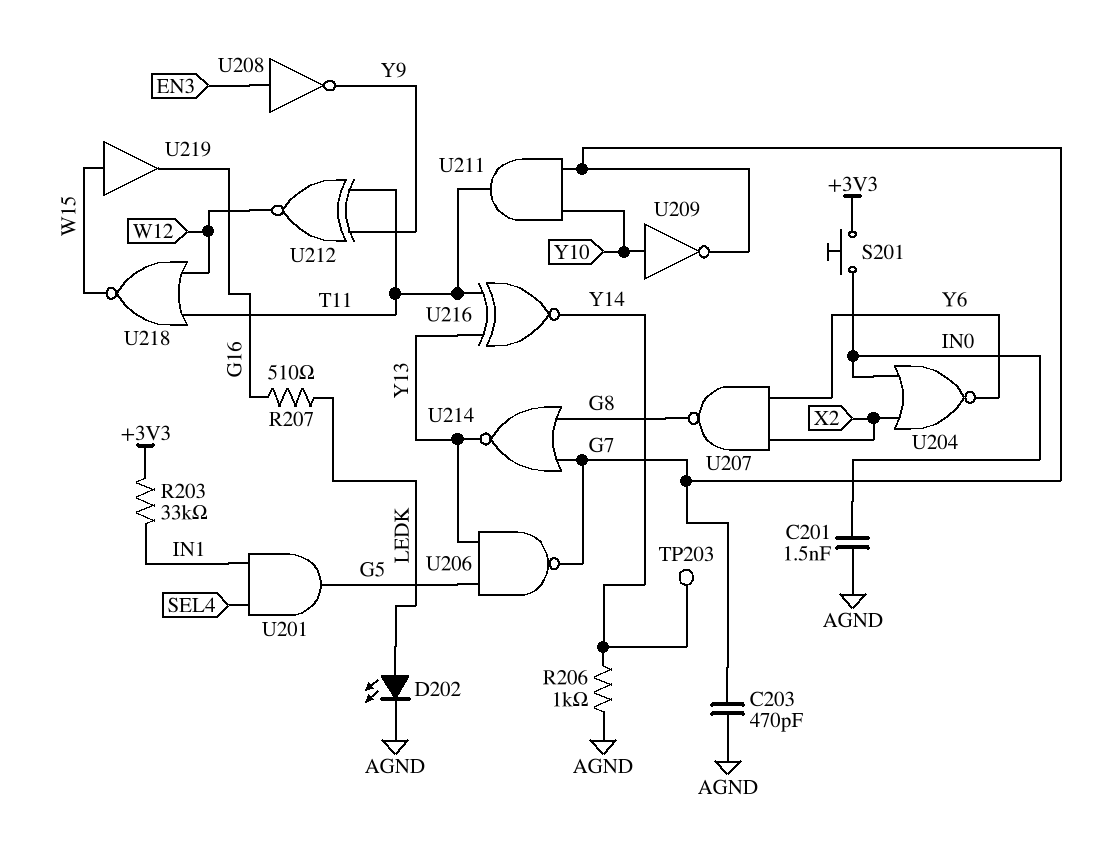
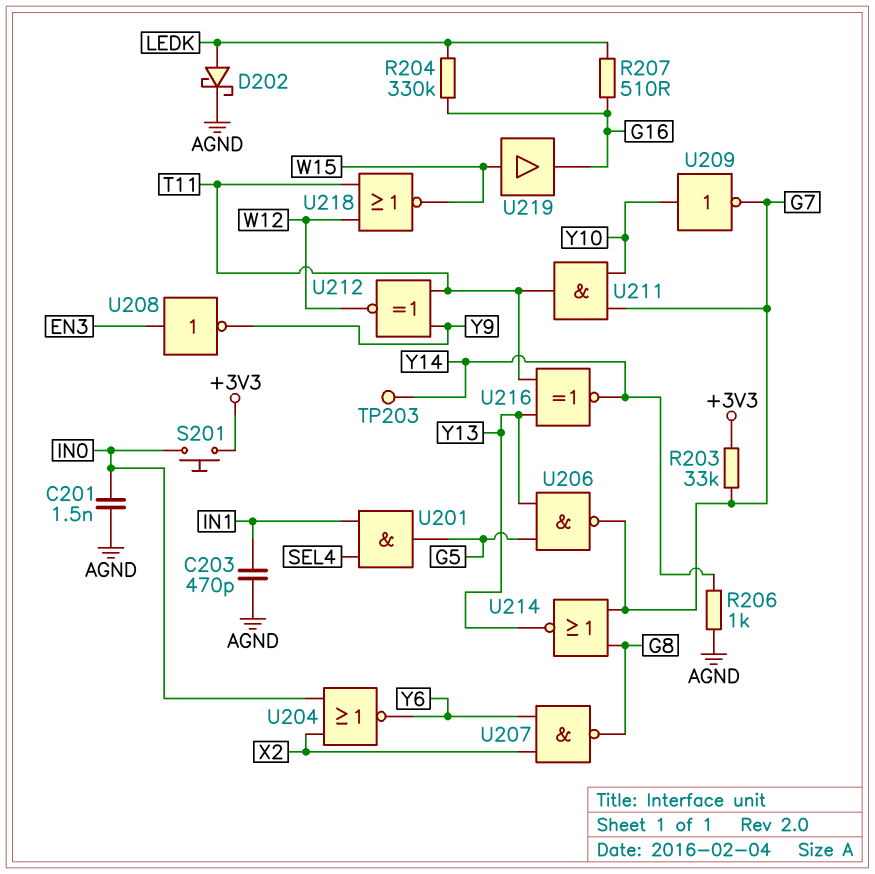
C203: 470pF (AGND, G7) -> 470pF (AGND, IN1)
D202: LED (A LEDK, K AGND) -> schottky (A LEDK, K AGND)
R203: 33k (+3V3, IN1) -> 33k (+3V3, G7)
R204: none -> 330k (G16, LEDK)

